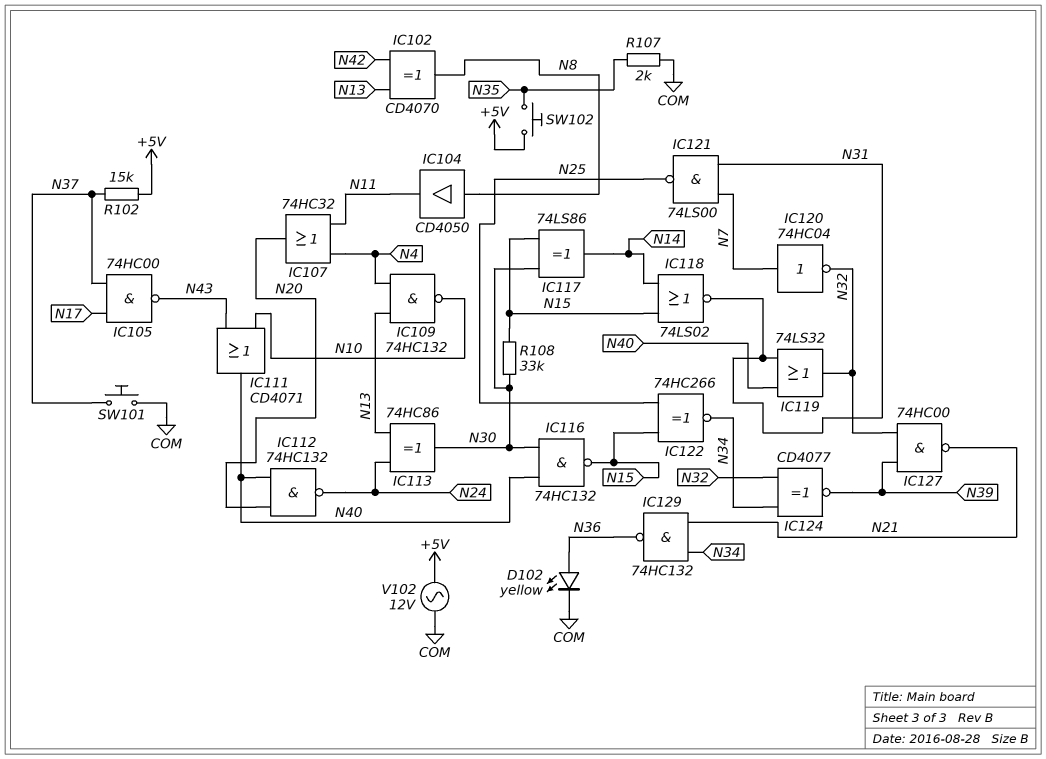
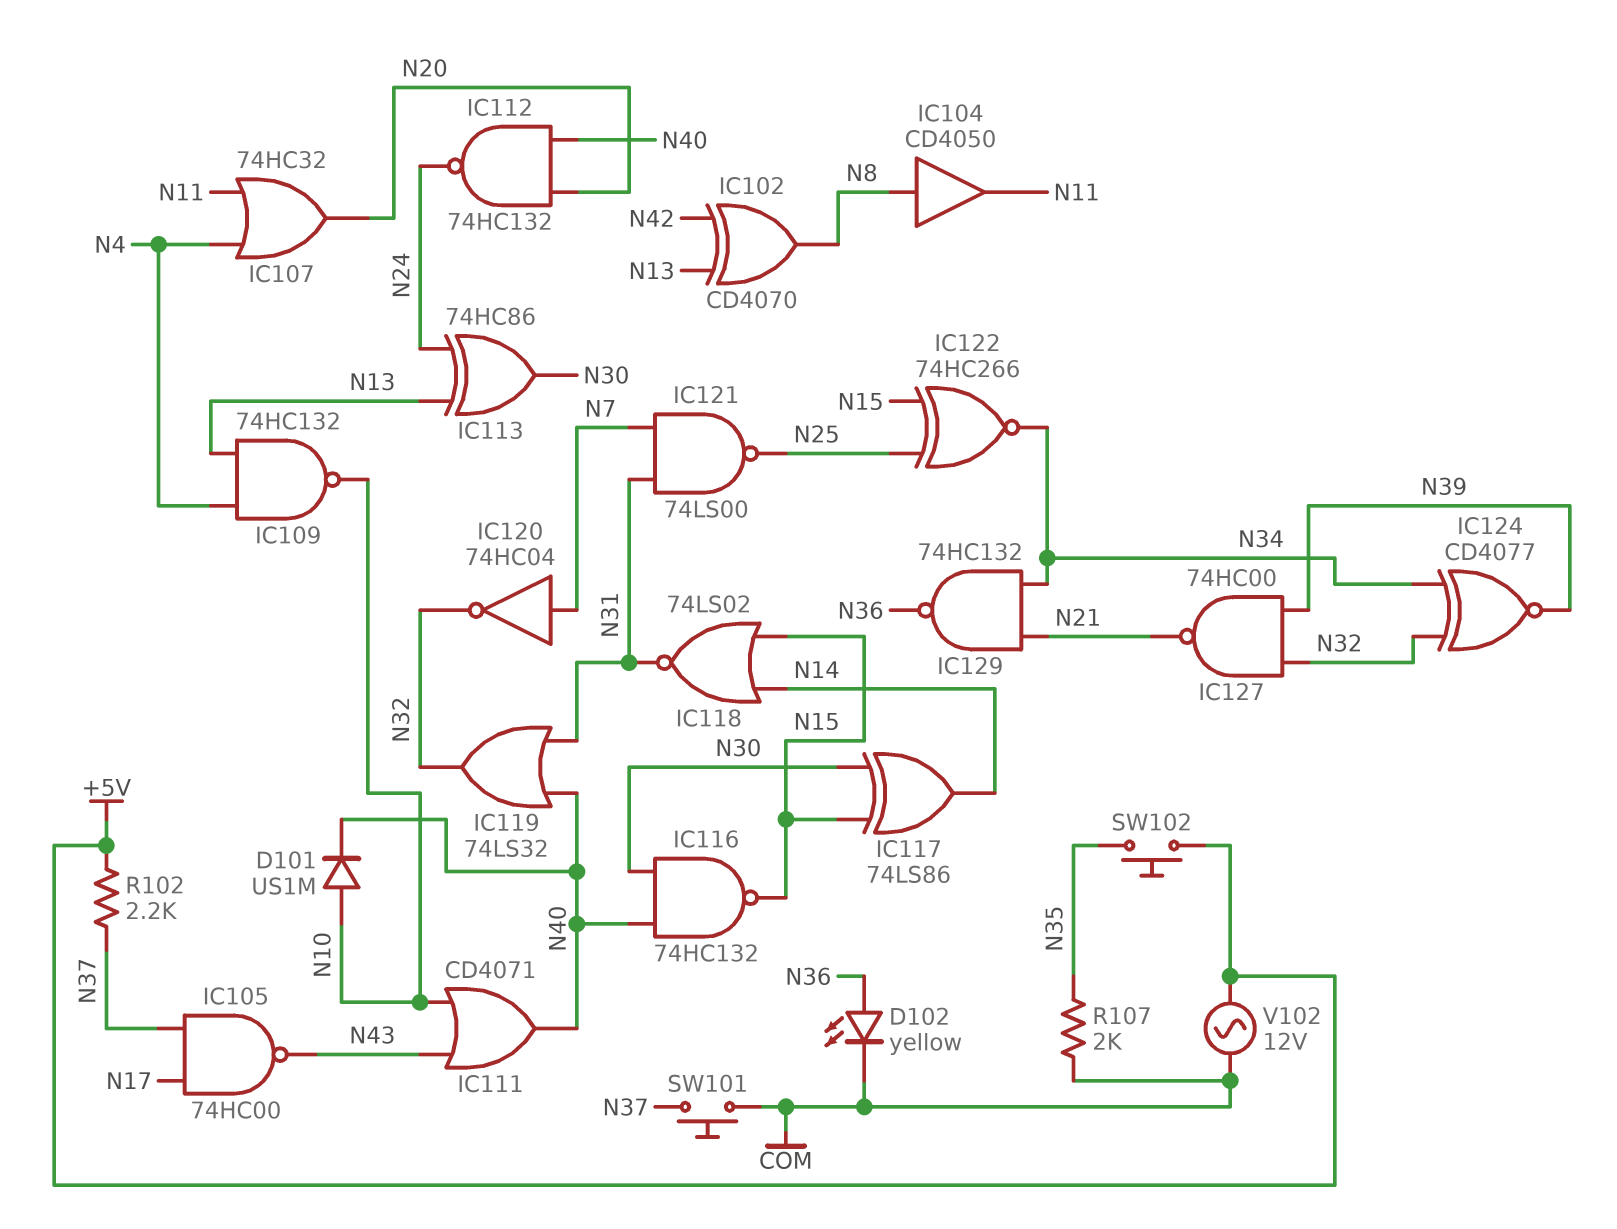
D101: none -> diode US1M (A N10, K N40)
R102: 15k (+5V, N37) -> 2.2k (+5V, N37)
R108: 33k (N15, N30) -> none

